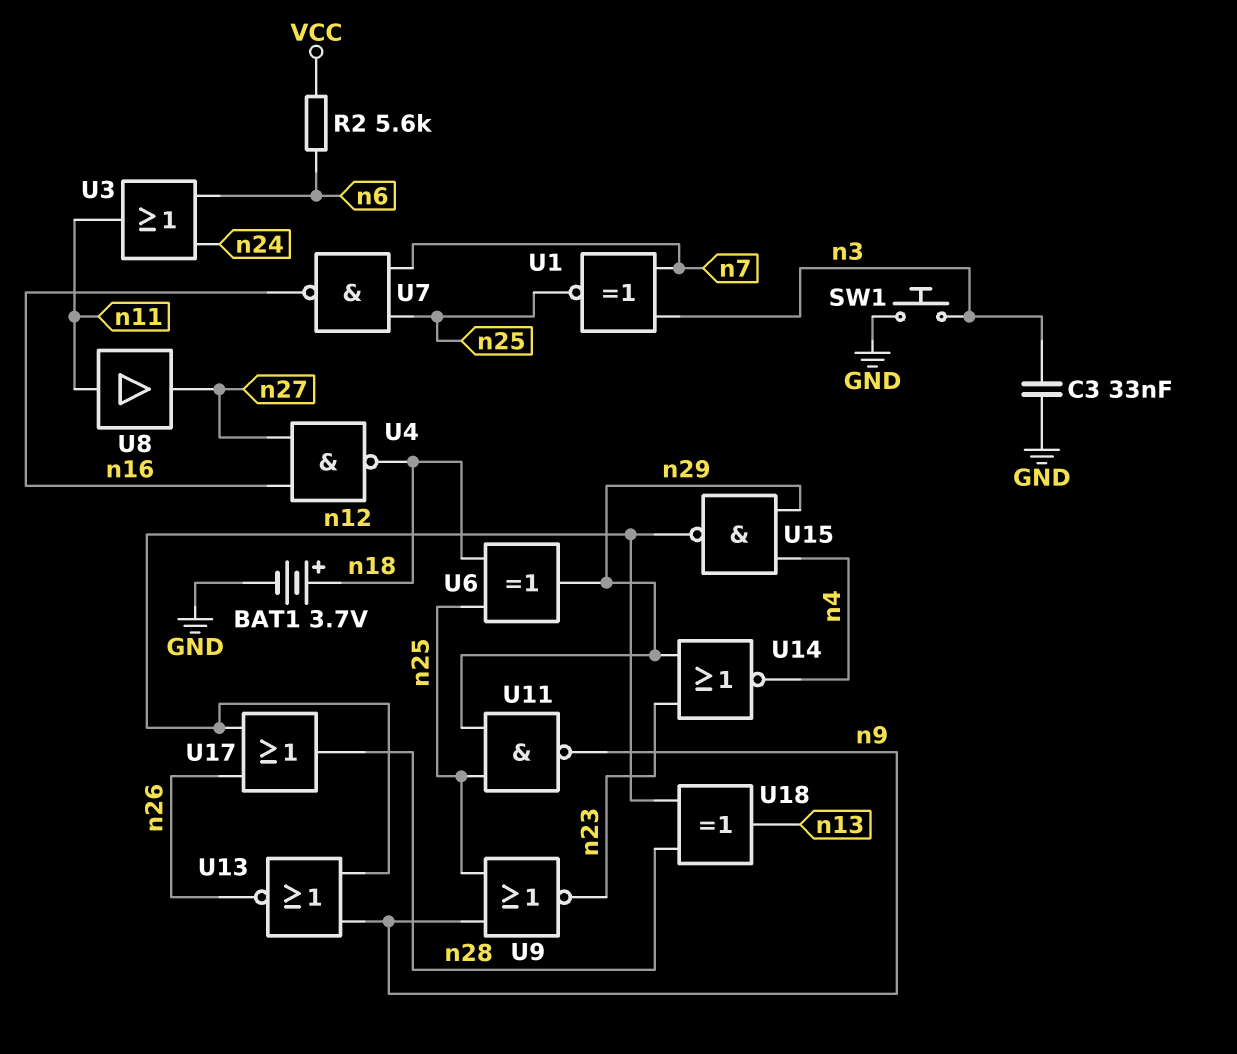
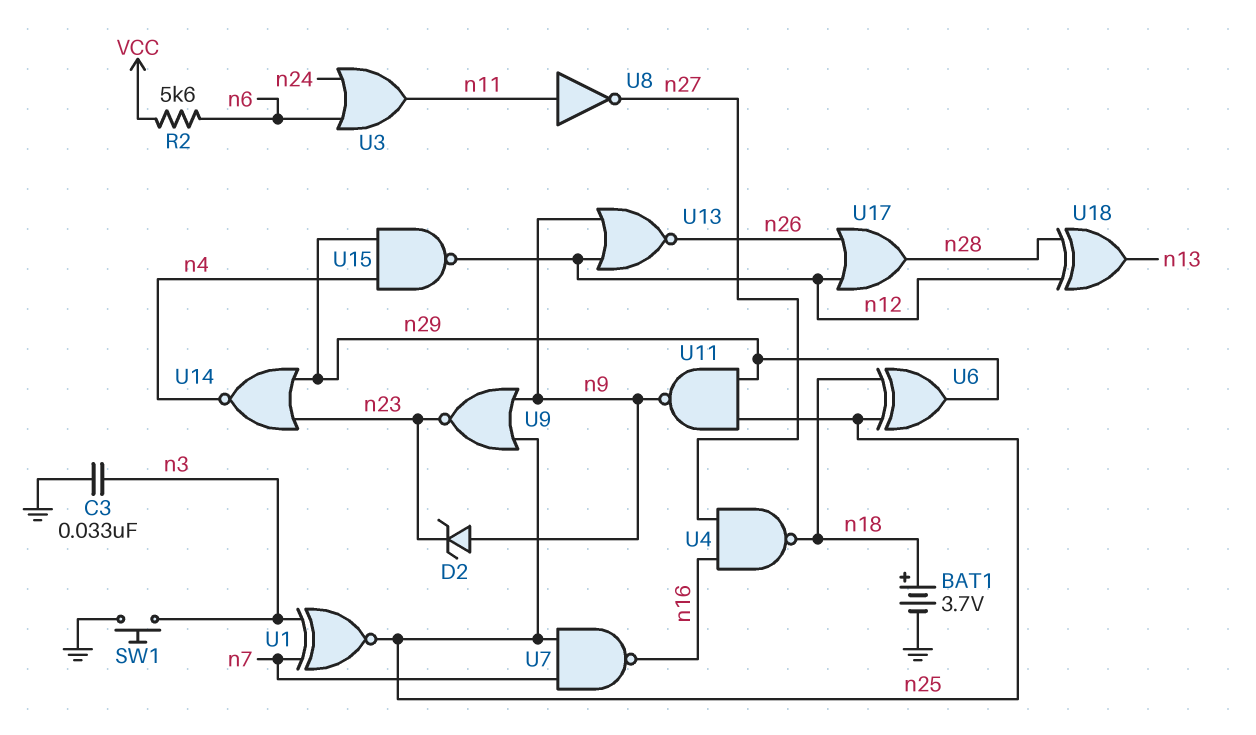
D2: none -> zener (A n9, K n23)
U8: buffer (in n11, out n27) -> NOT (in n11, out n27)

